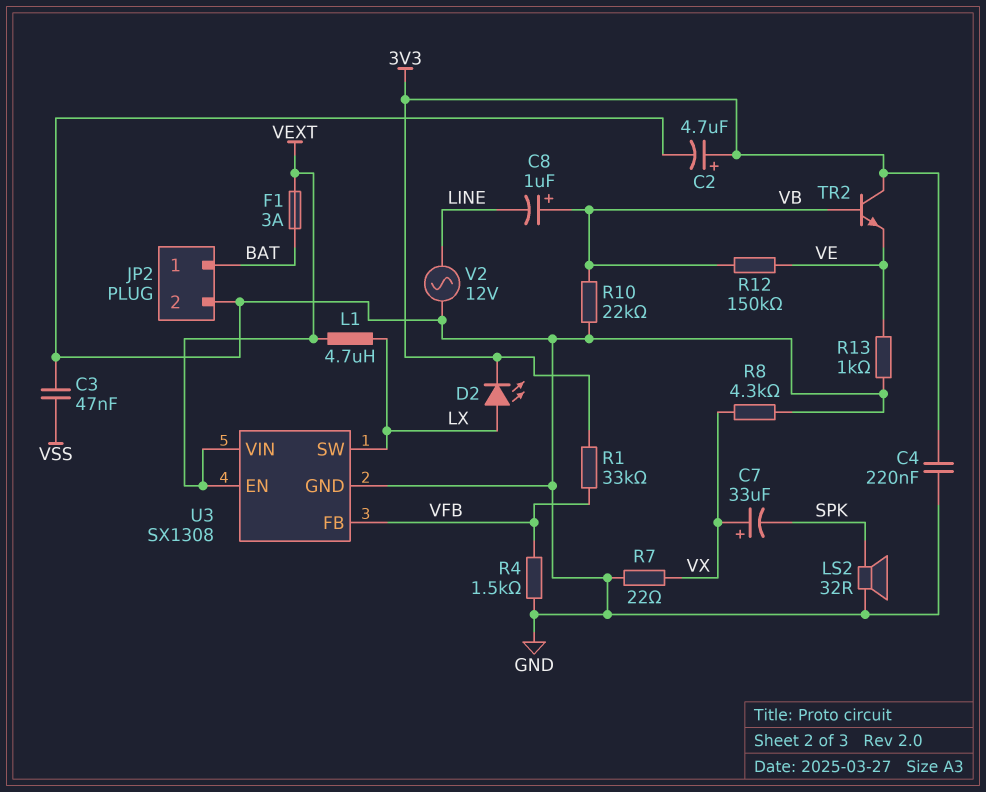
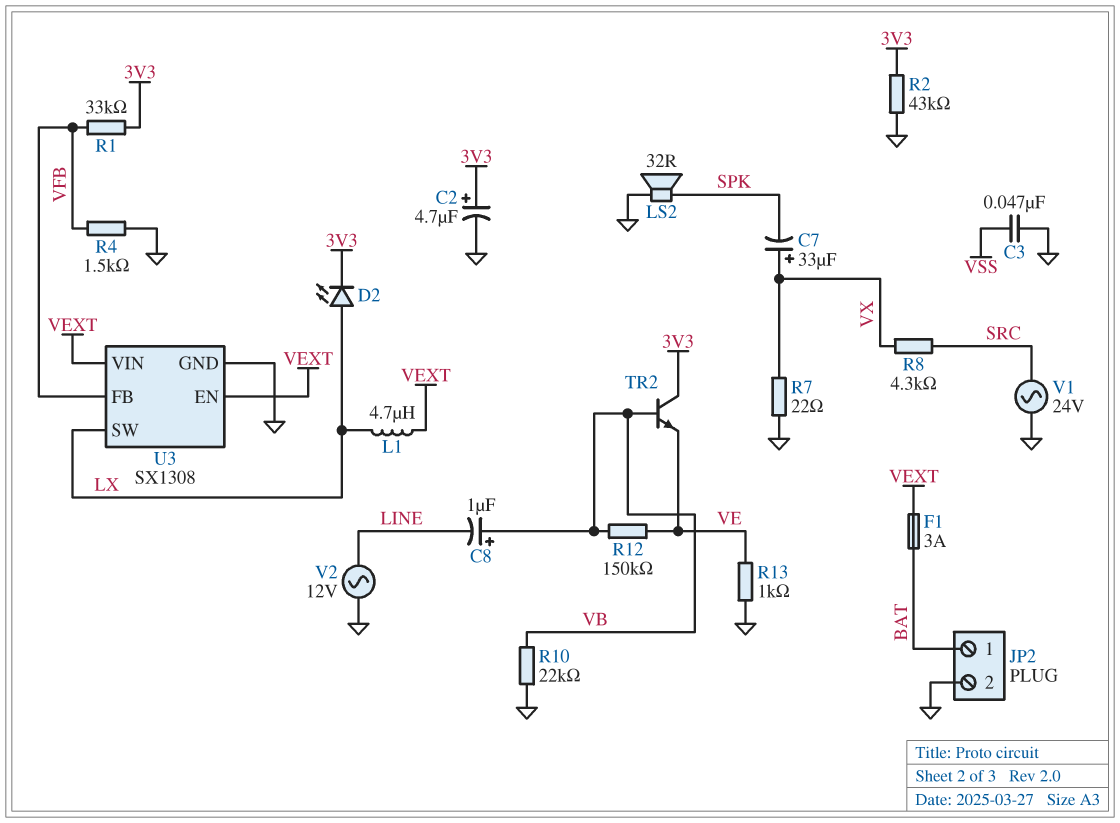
C4: 220nF (3V3, GND) -> none
R2: none -> 43k (3V3, GND)
R8: 4.3k (GND, VX) -> 4.3k (SRC, VX)
V1: none -> AC 24V (GND, SRC)

